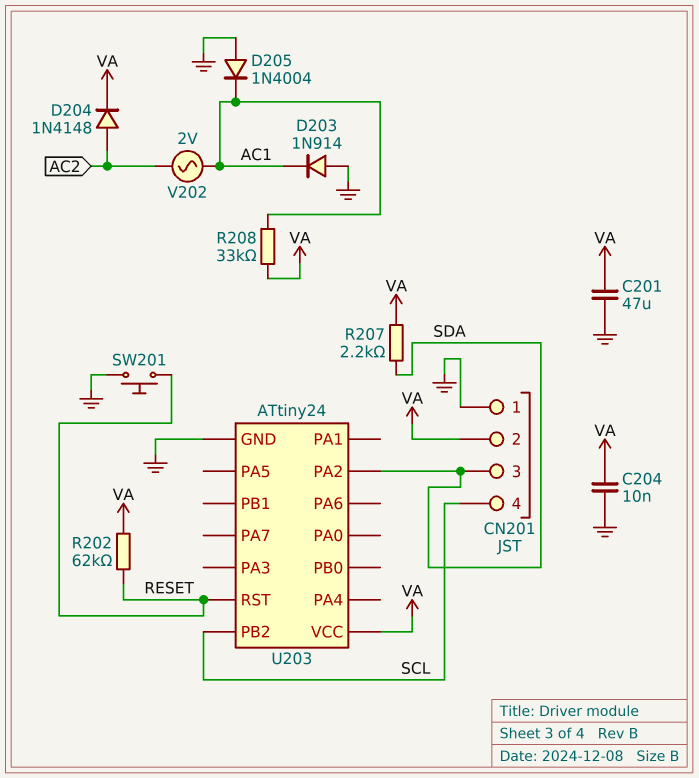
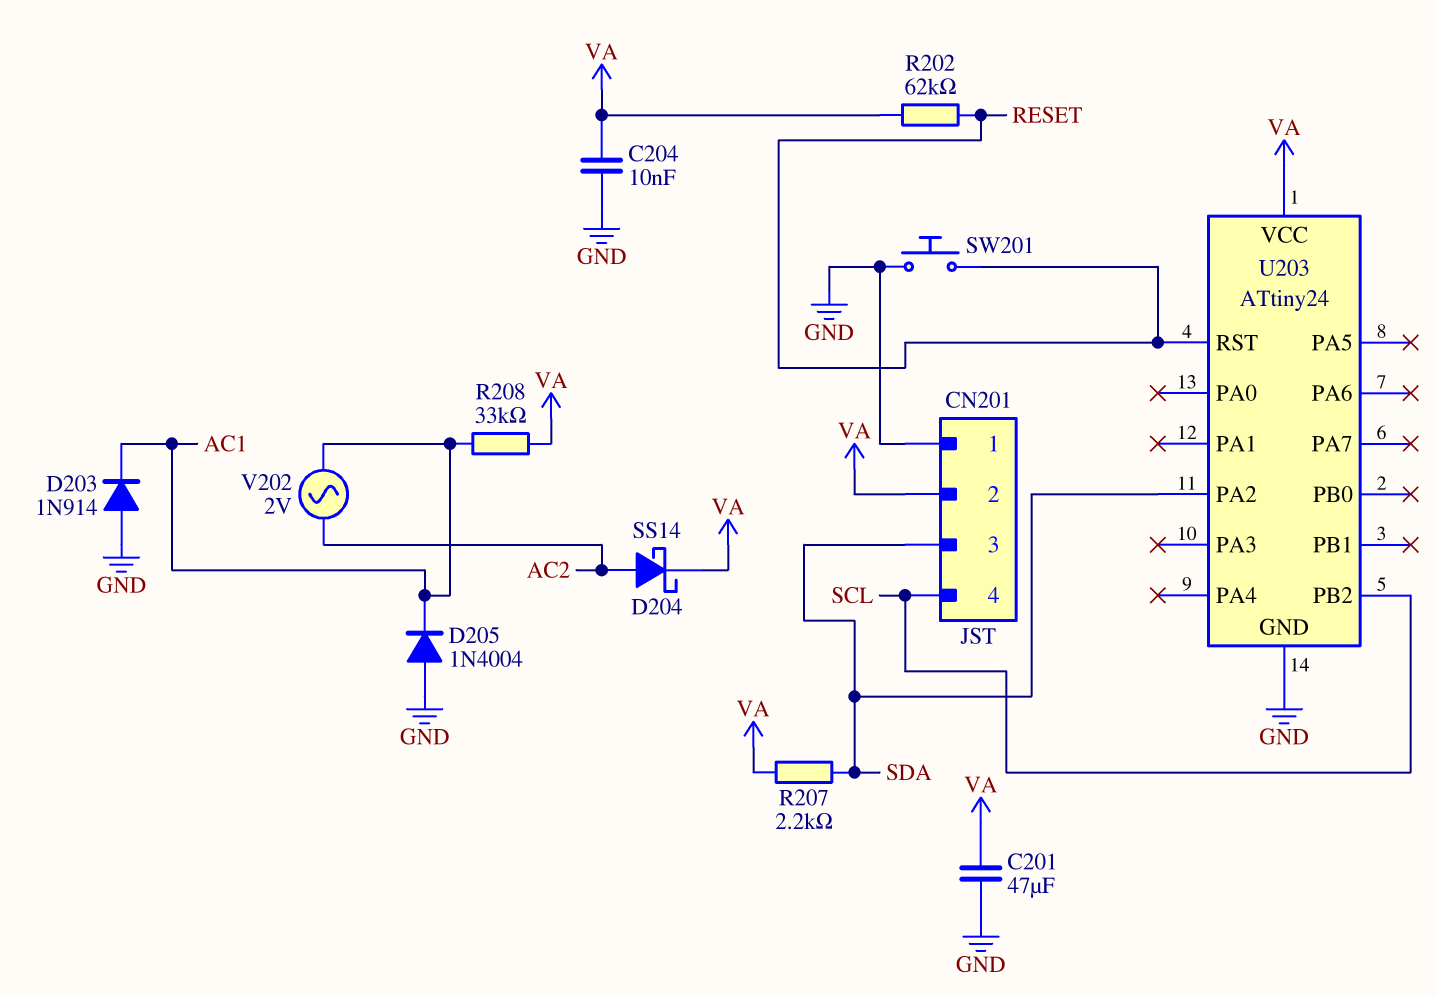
D204: diode 1N4148 (A AC2, K VA) -> schottky SS14 (A AC2, K VA)

